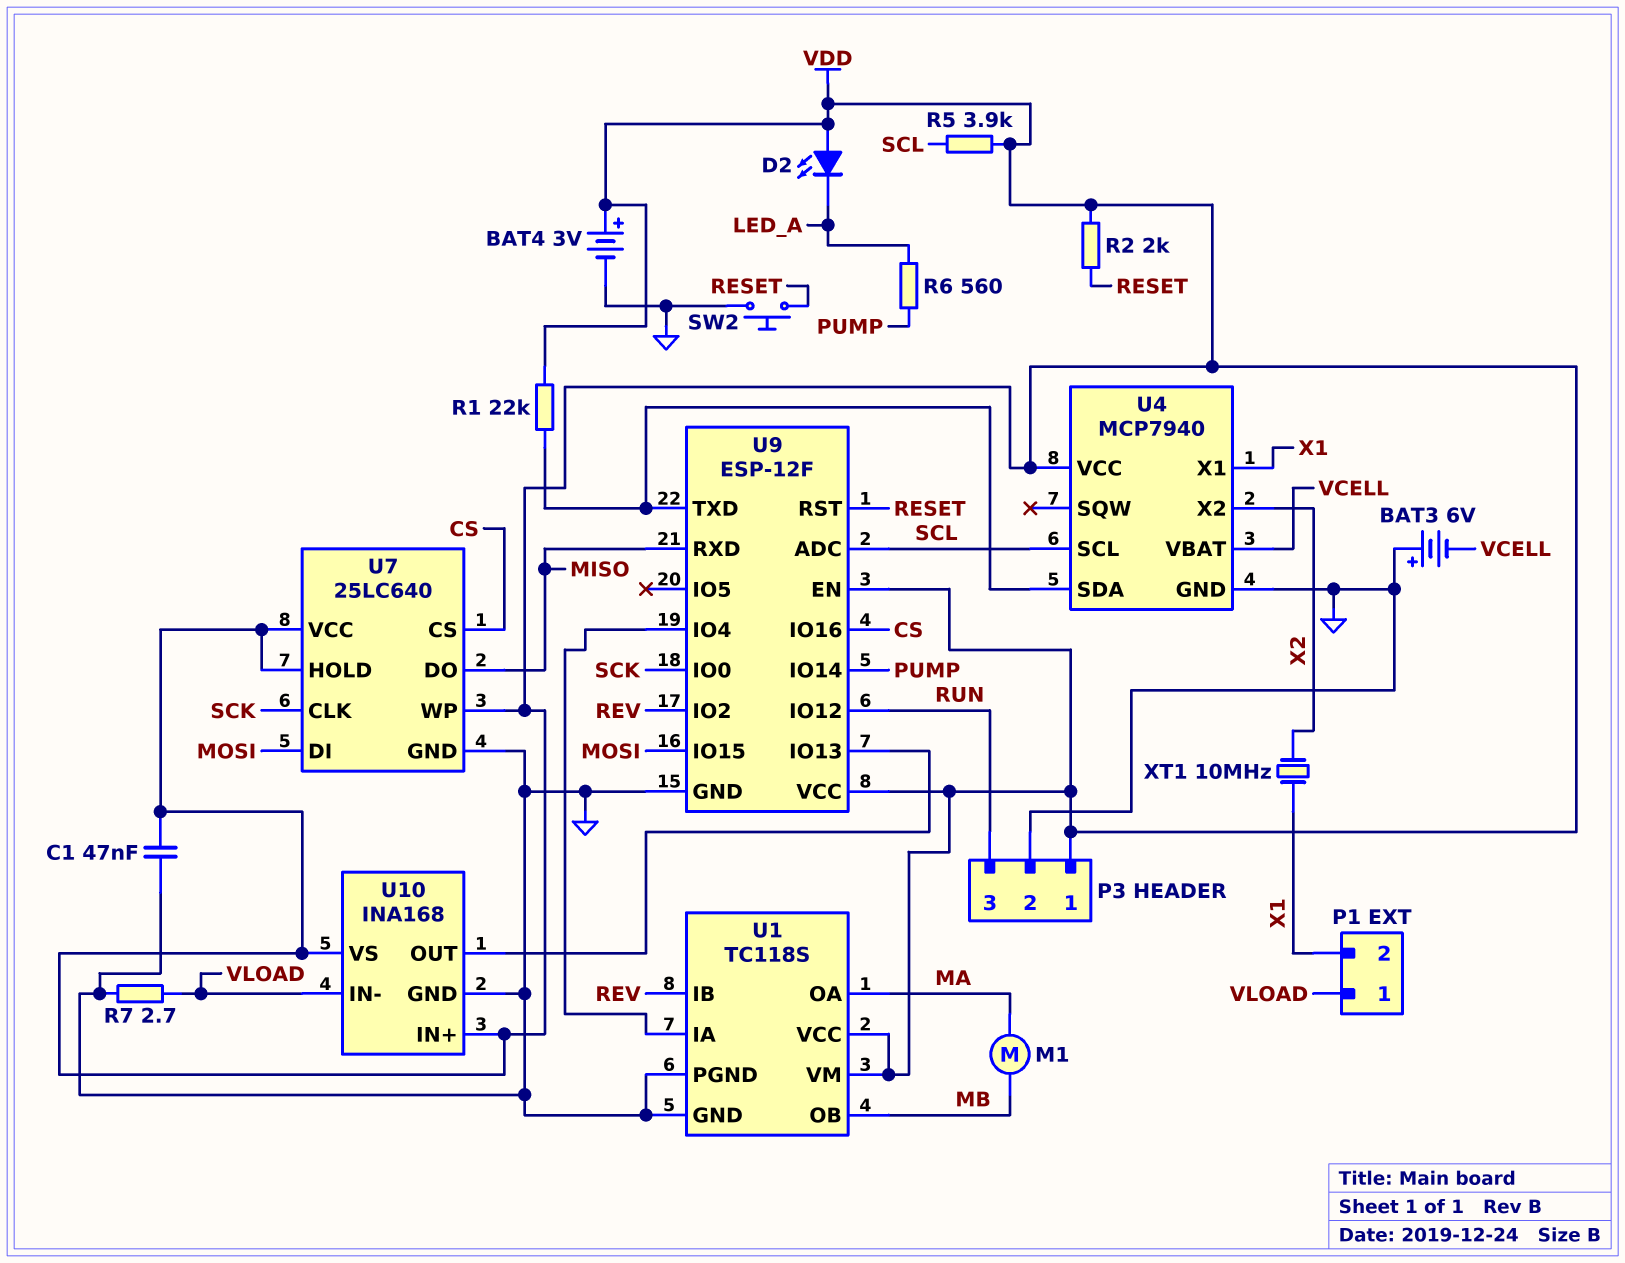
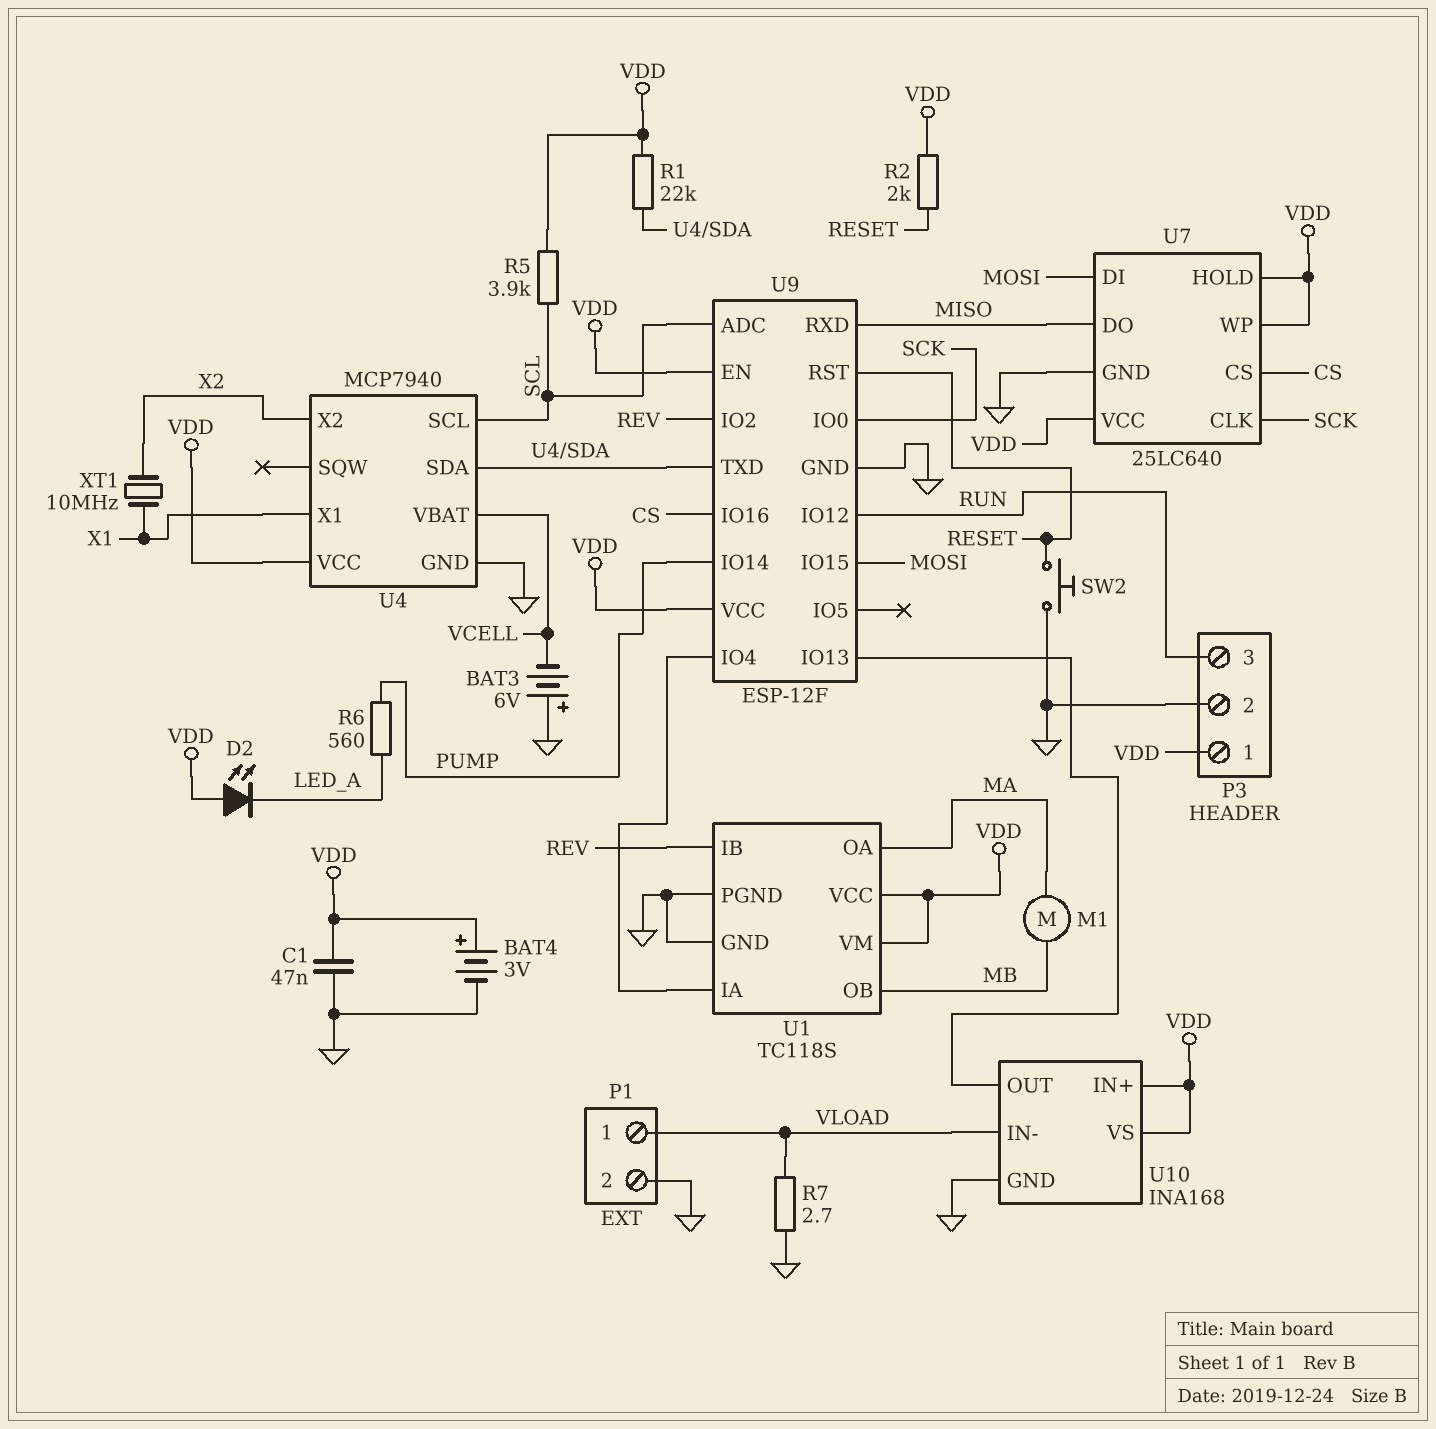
P1 pin 2: X1 -> GND

